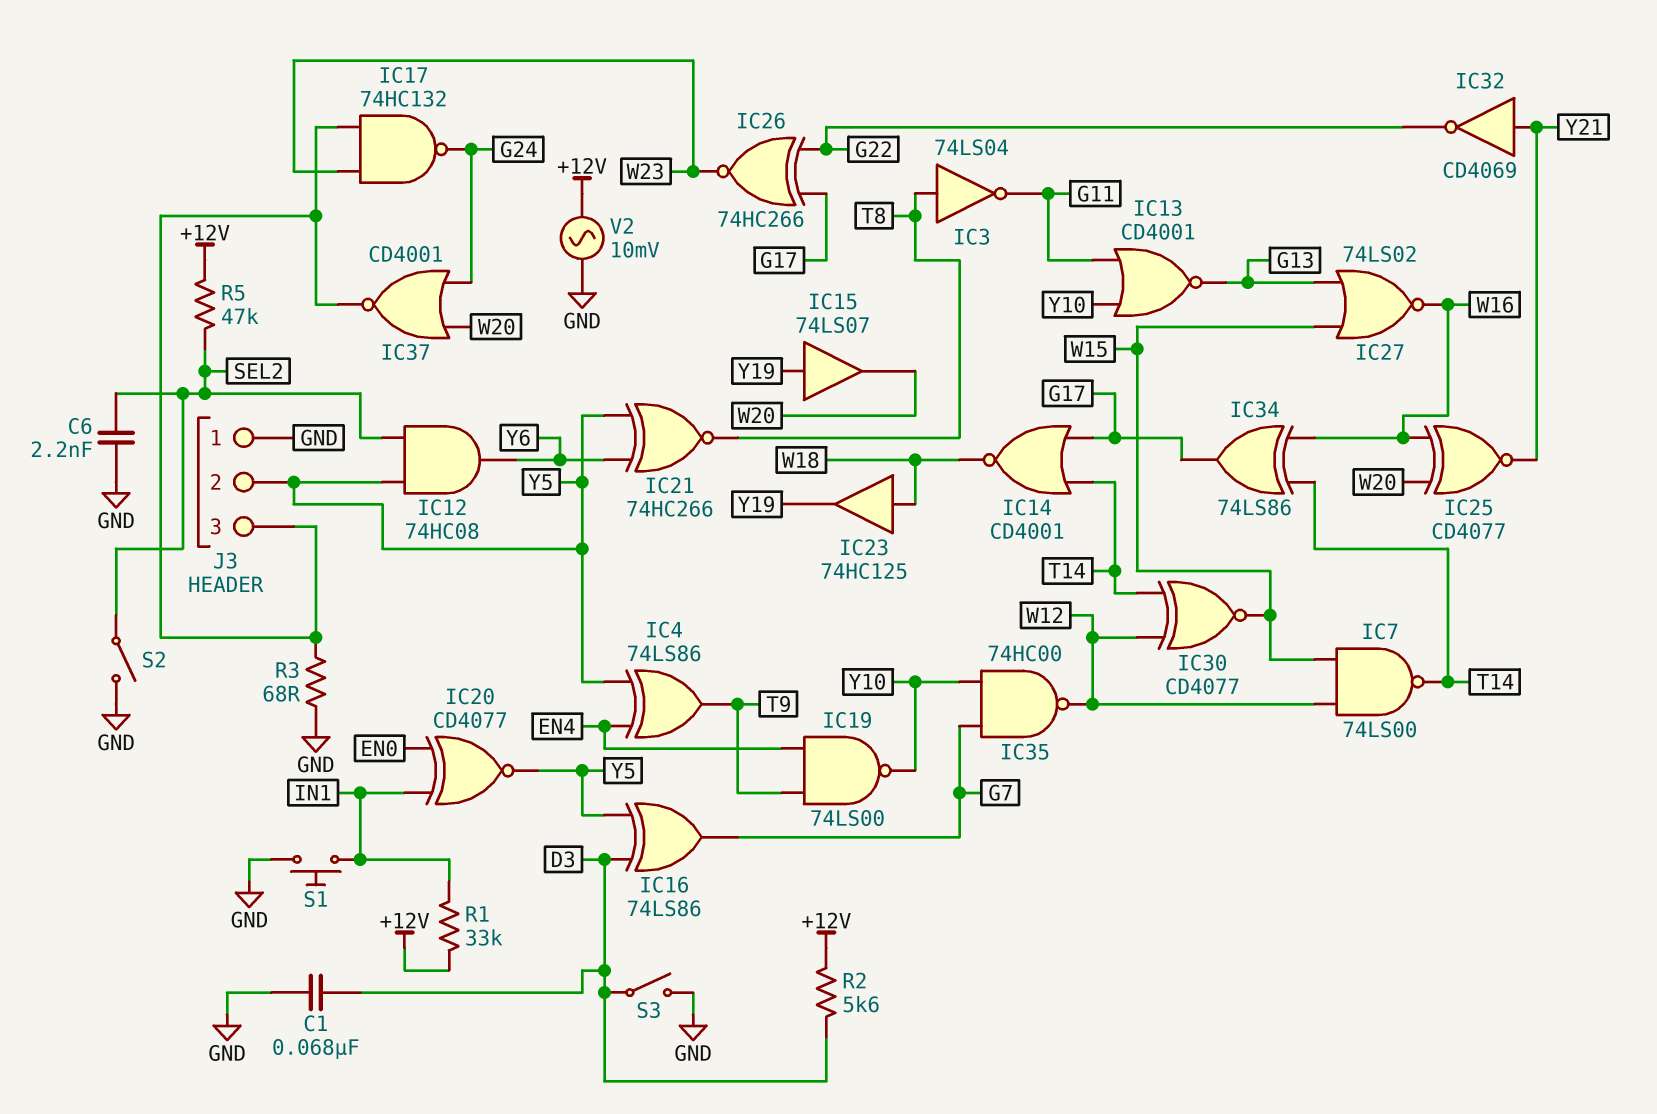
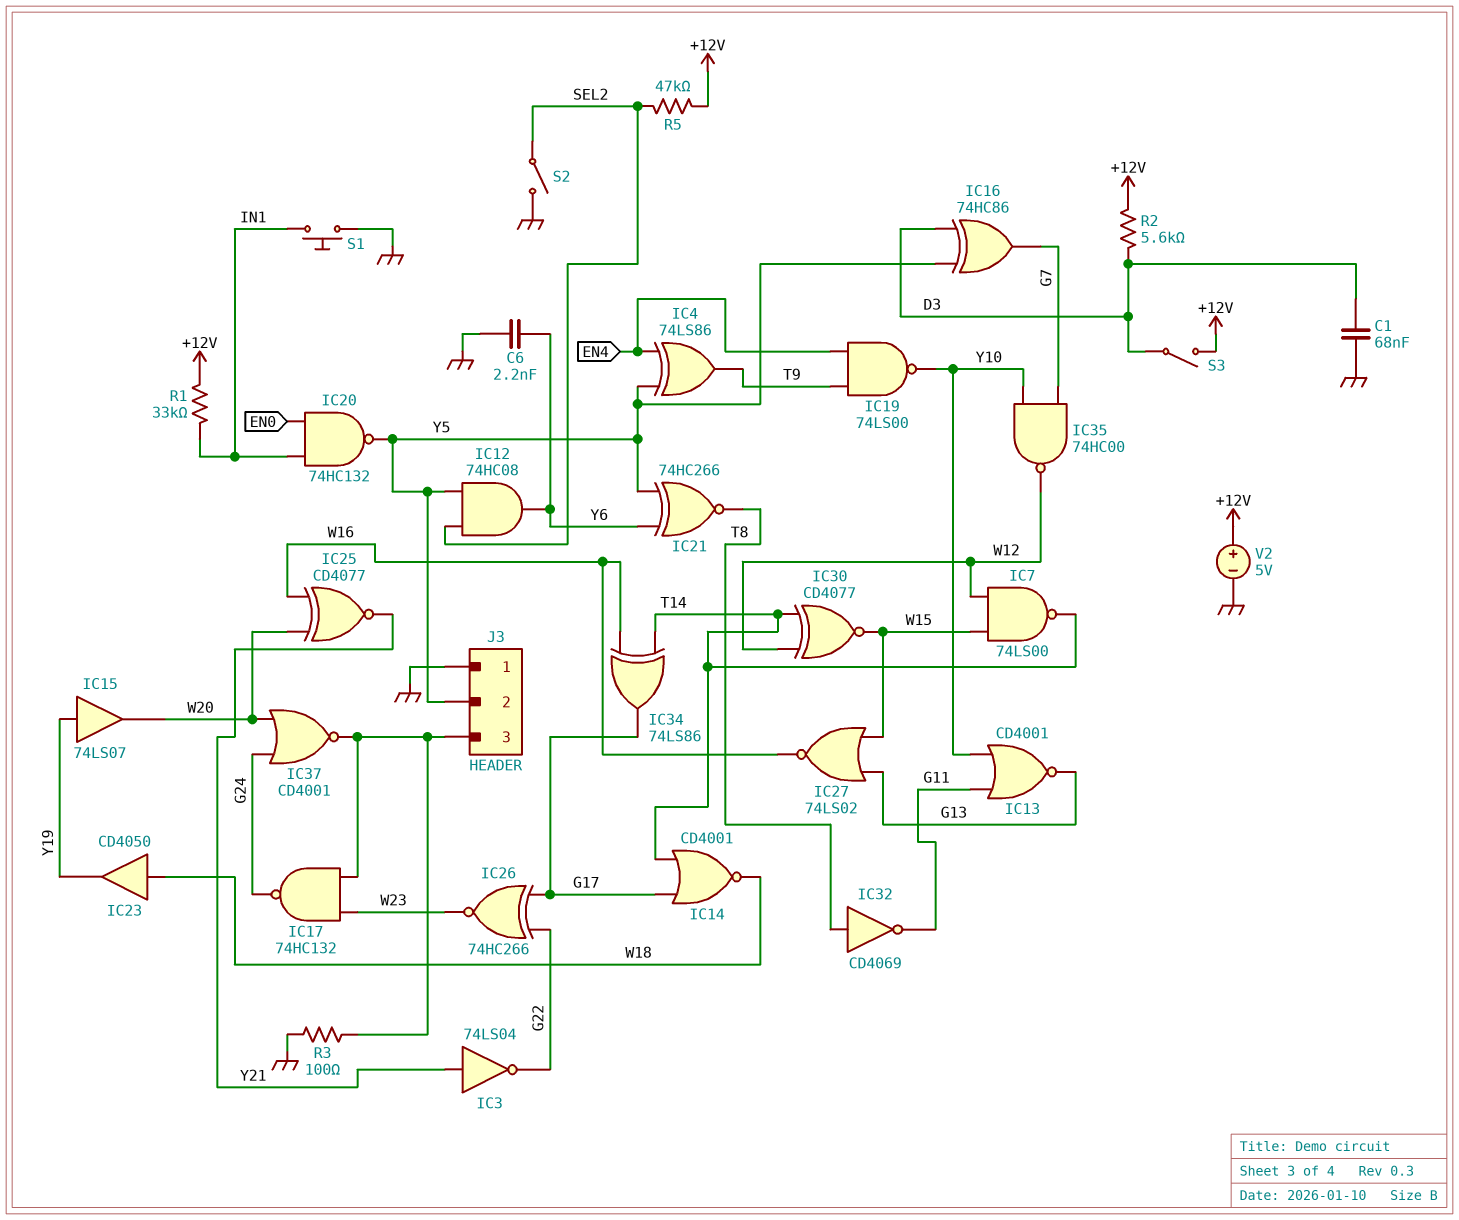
C6: 2.2nF (GND, SEL2) -> 2.2nF (GND, Y6)
IC3: NOT 74LS04 (in T8, out G11) -> NOT 74LS04 (in Y21, out G22)
IC16: XOR 74LS86 (in D3, in Y5, out G7) -> XOR 74HC86 (in D3, in Y5, out G7)
IC20: XNOR CD4077 (in EN0, in IN1, out Y5) -> NAND 74HC132 (in EN0, in IN1, out Y5)
IC23: buffer 74HC125 (in W18, out Y19) -> buffer CD4050 (in W18, out Y19)
IC32: NOT CD4069 (in Y21, out G22) -> NOT CD4069 (in T8, out G11)
R3: 68 (GND, J3/3) -> 100 (GND, J3/3)
S3: switch (D3, GND) -> switch (+12V, D3)
V2: AC 10mV (+12V, GND) -> 5V (plus +12V, minus GND)

